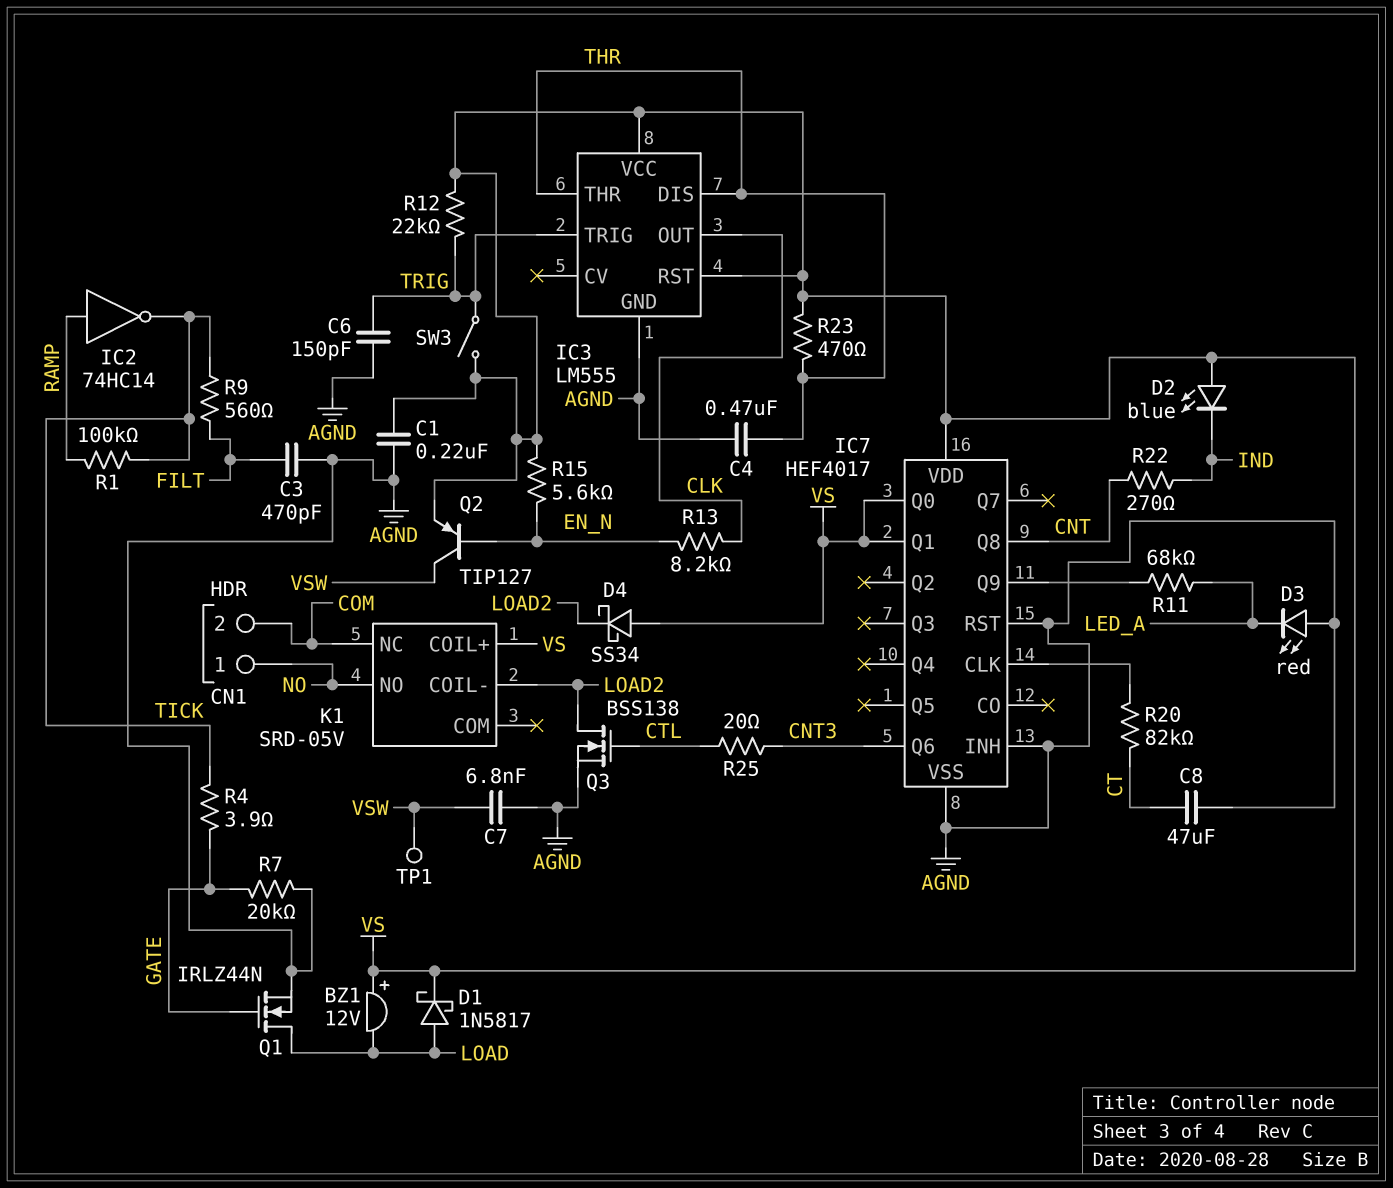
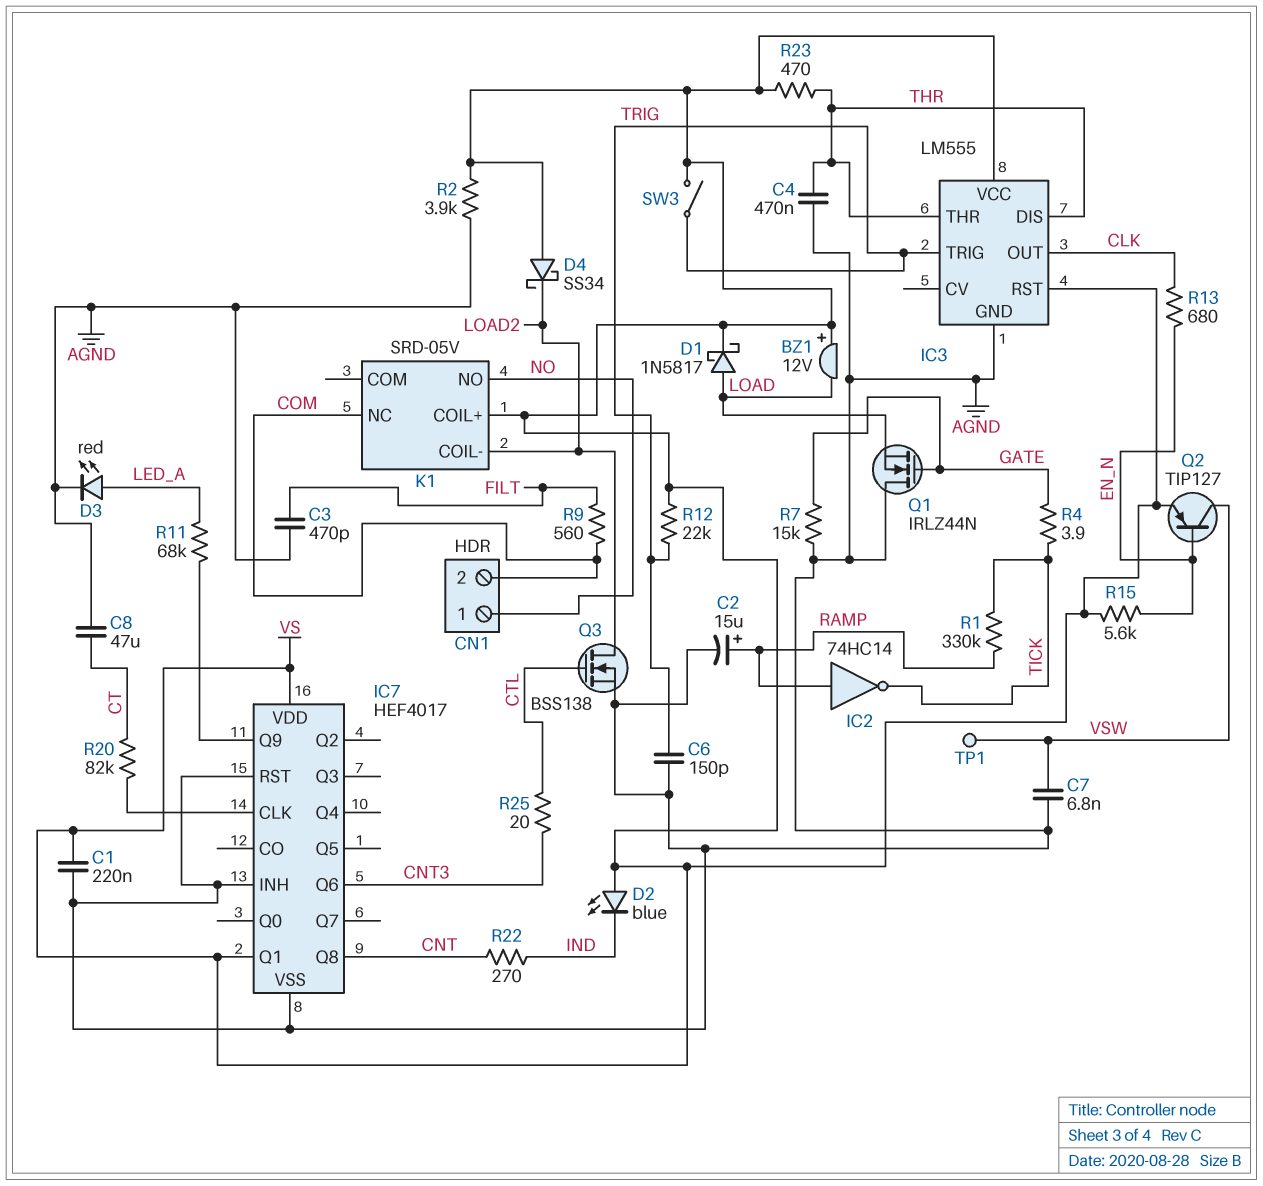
C2: none -> 15uF (plus RAMP, minus AGND)
D3: LED red (A AGND, K LED_A) -> LED red (A LED_A, K AGND)
IC7 pin Q0: VS -> none
Q1: NMOS IRLZ44N (G GATE, D LOAD, S AGND) -> NMOS IRLZ44N (G GATE, D AGND, S LOAD)
R1: 100k (RAMP, TICK) -> 330k (RAMP, TICK)
R2: none -> 3.9k (AGND, VS)
R7: 20k (AGND, GATE) -> 15k (AGND, GATE)
R9: 560 (FILT, TICK) -> 560 (COM, FILT)
R13: 8.2k (CLK, EN_N) -> 680 (CLK, EN_N)

